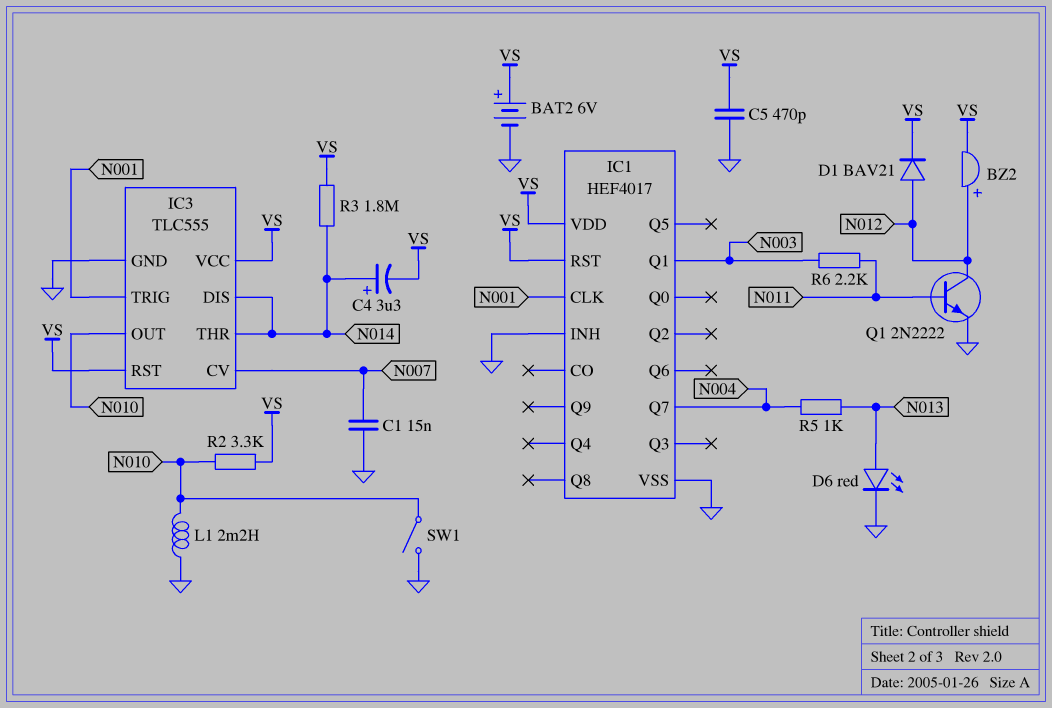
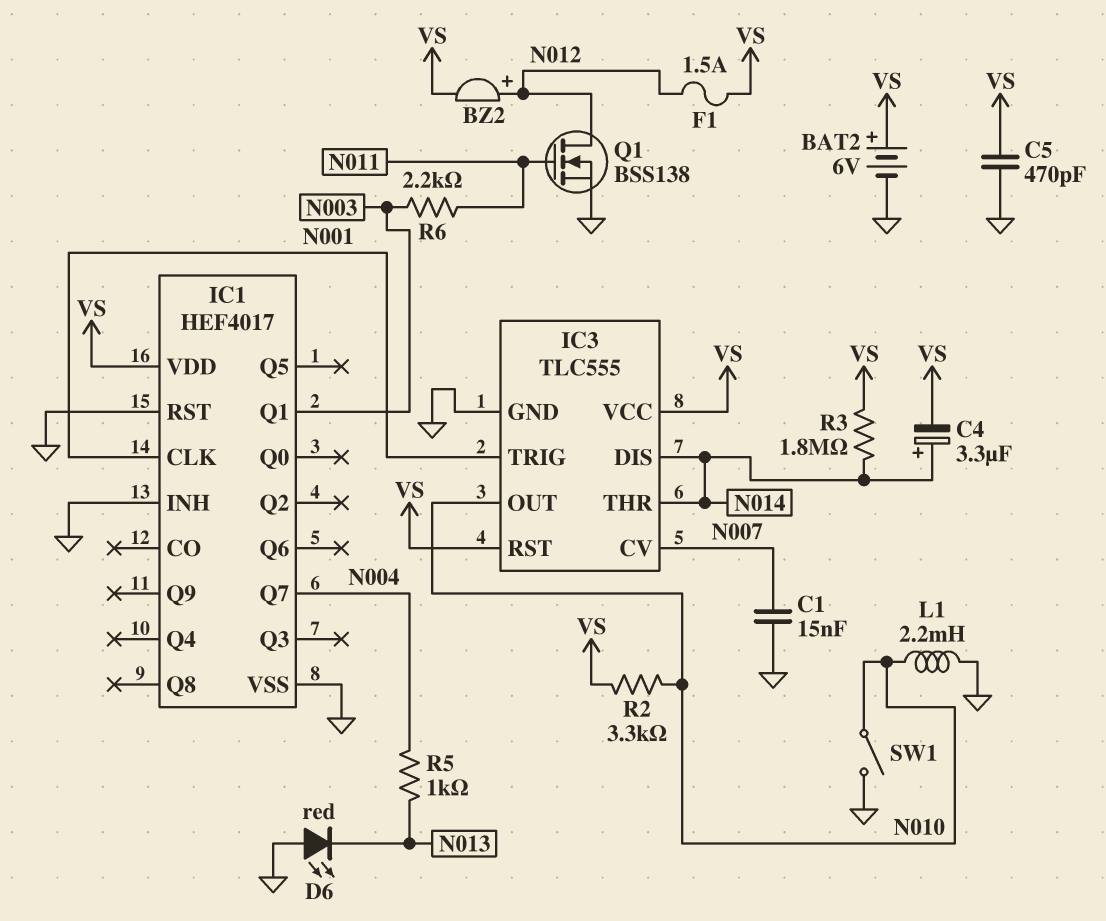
D1: diode BAV21 (A N012, K VS) -> none
D6: LED red (A N013, K GND) -> LED red (A GND, K N013)
F1: none -> 1.5A (N012, VS)
IC1 pin RST: VS -> GND
Q1: NPN 2N2222 (B N011, C N012, E GND) -> NMOS BSS138 (G N011, D N012, S GND)

